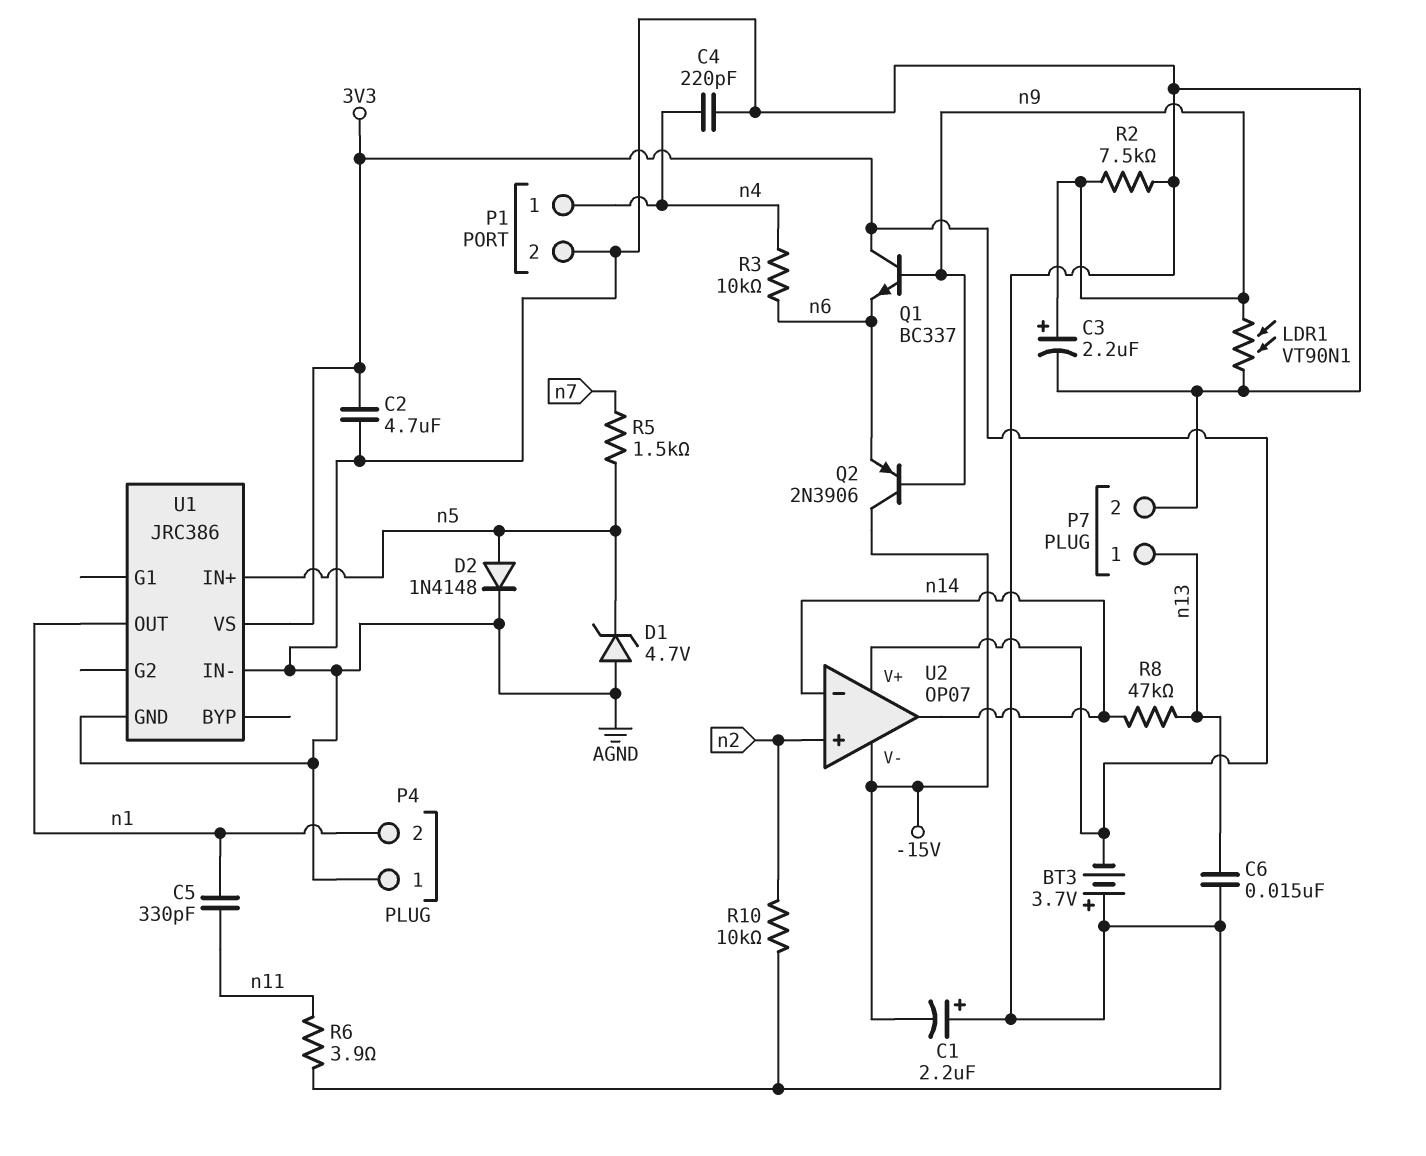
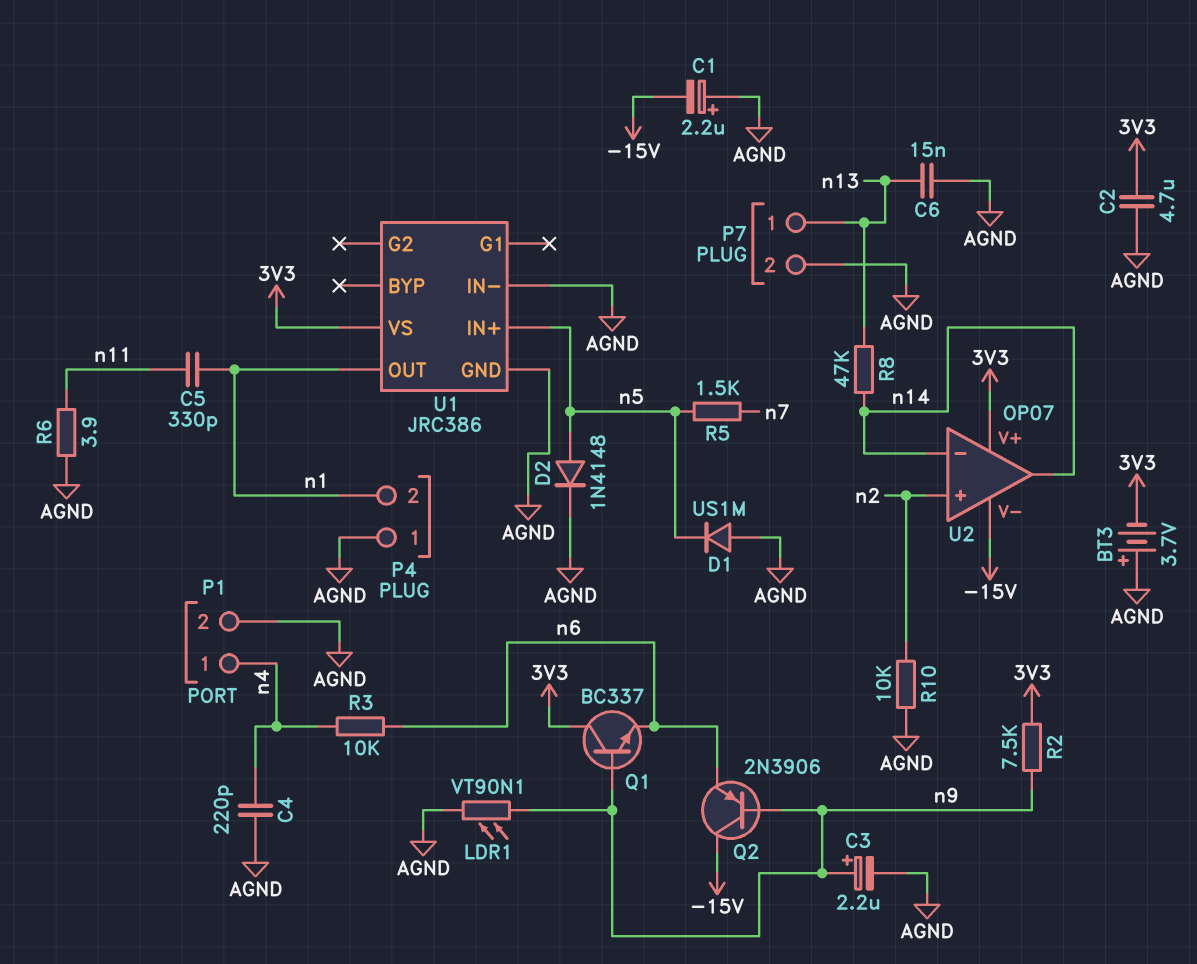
D1: zener 4.7V (A AGND, K n5) -> diode US1M (A AGND, K n5)
R2: 7.5k (AGND, n9) -> 7.5k (3V3, n9)

